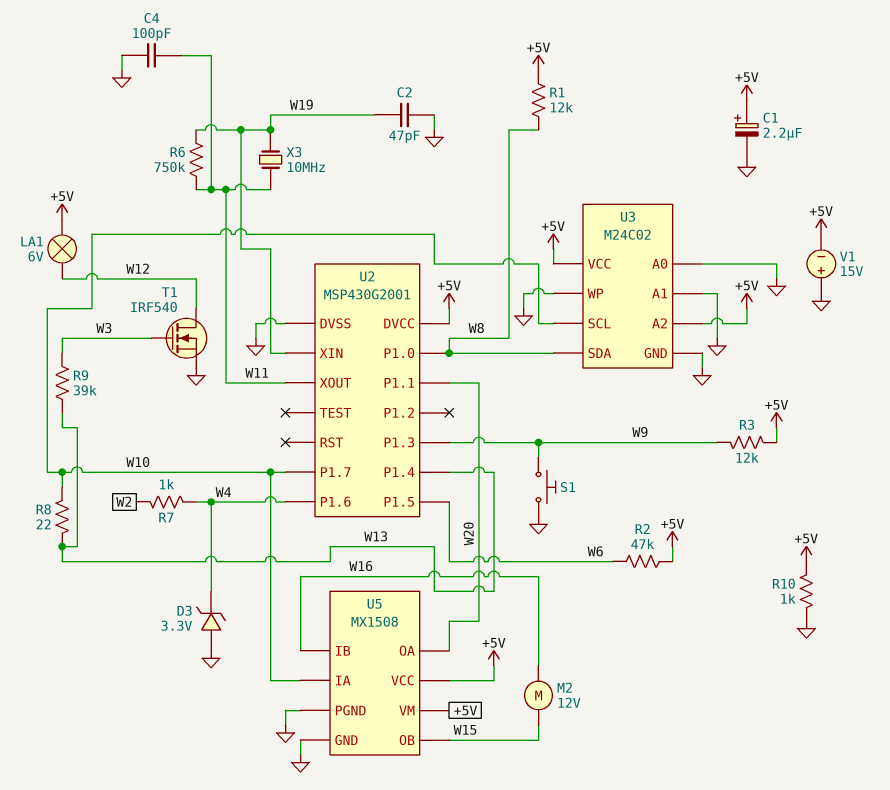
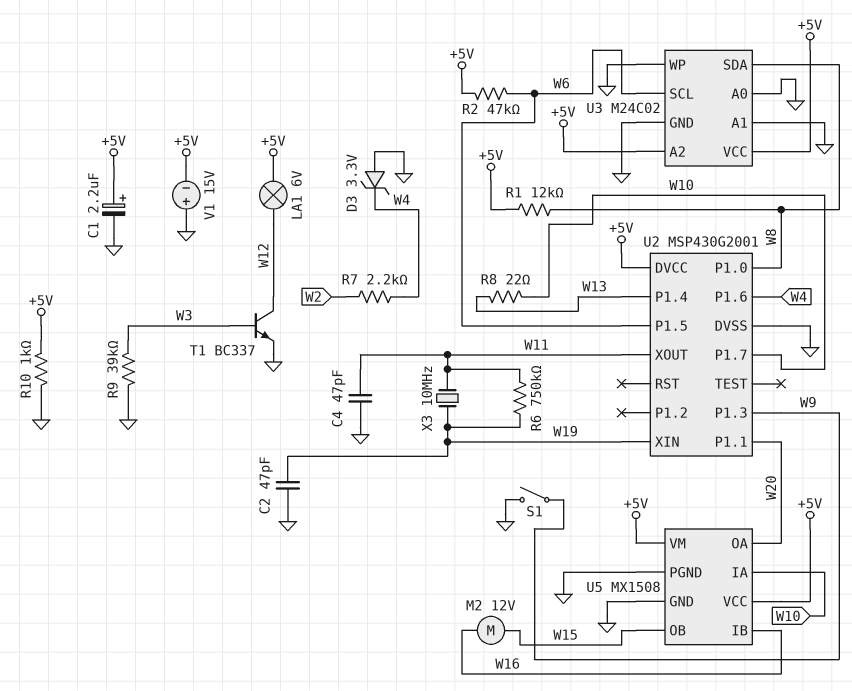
C4: 100pF (GND, W11) -> 47pF (GND, W11)
R3: 12k (+5V, W9) -> none
R7: 1k (W2, W4) -> 2.2k (W2, W4)
R9: 39k (W3, W13) -> 39k (GND, W3)
S1: button (GND, W9) -> switch (GND, W9)
T1: NMOS IRF540 (G W3, D W12, S GND) -> NPN BC337 (B W3, C W12, E GND)
U3 pin SCL: W10 -> W6

